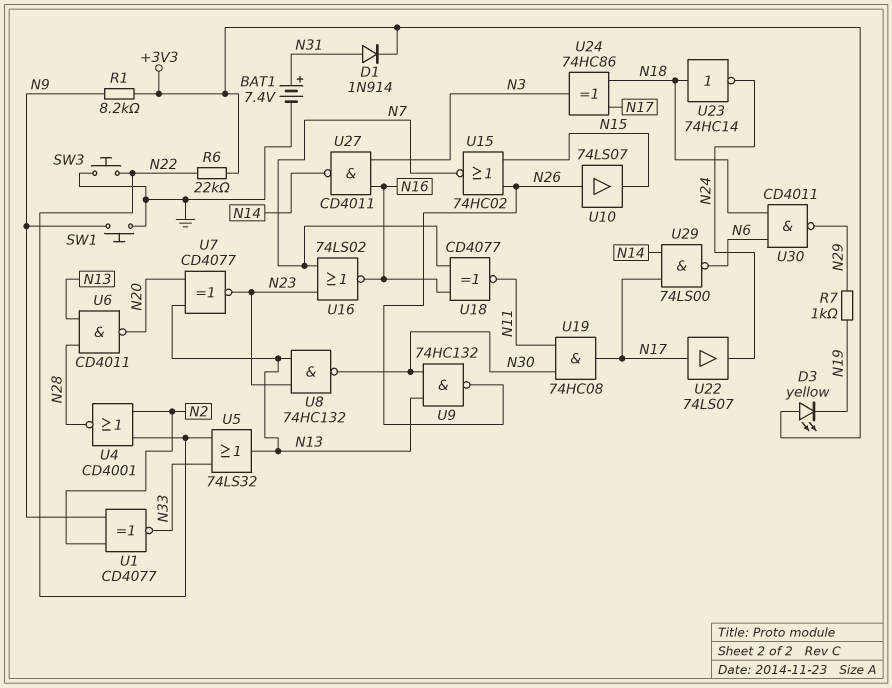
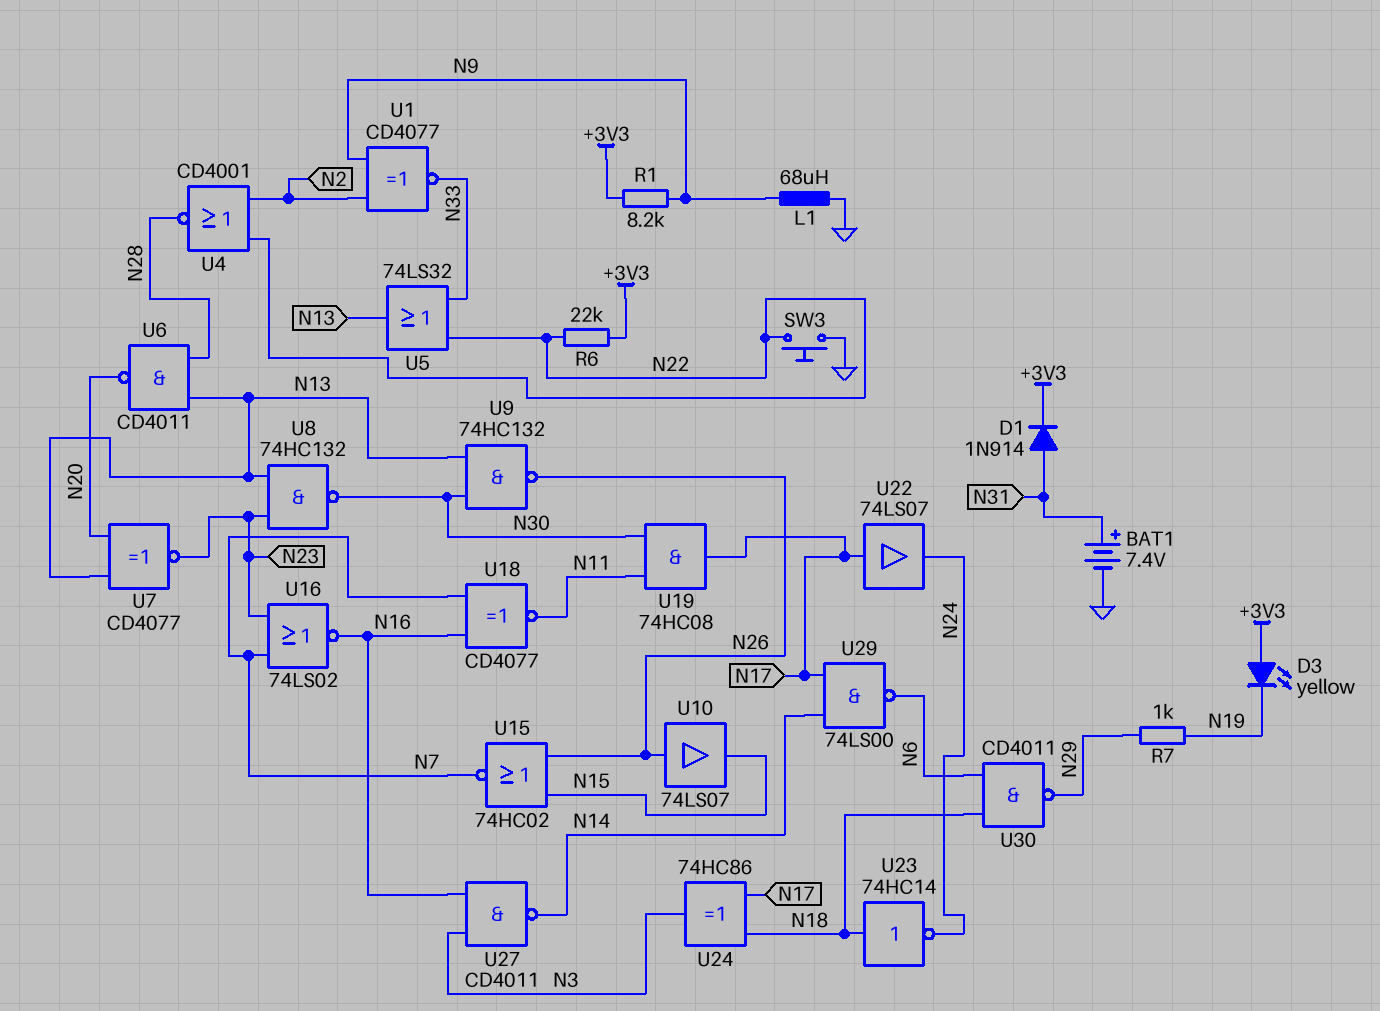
L1: none -> 68uH (GND, N9)
SW1: button (GND, N9) -> none

